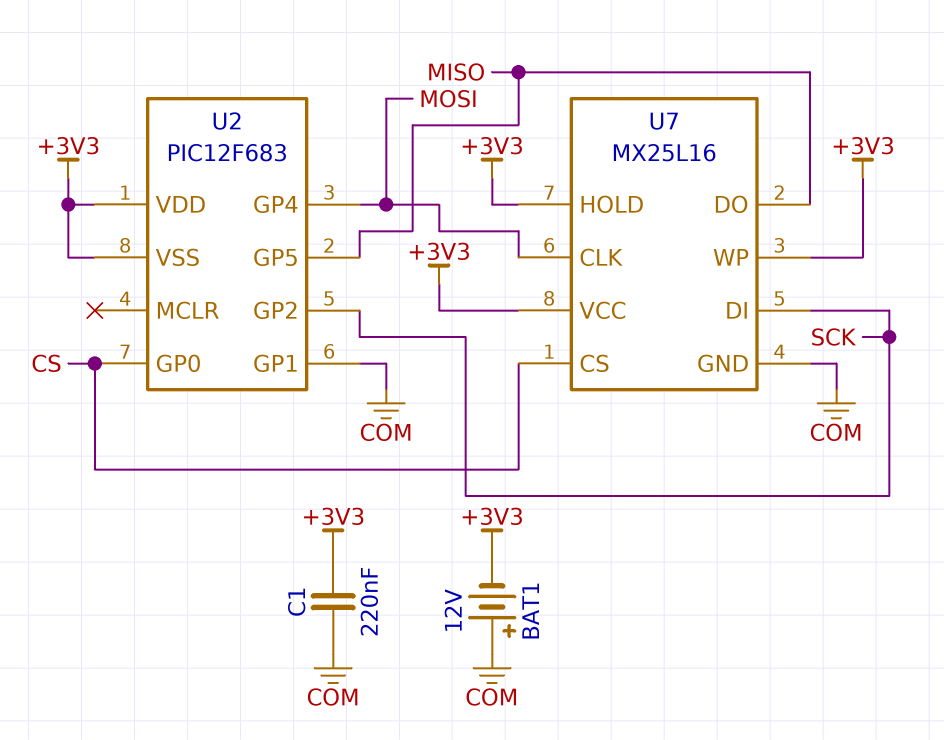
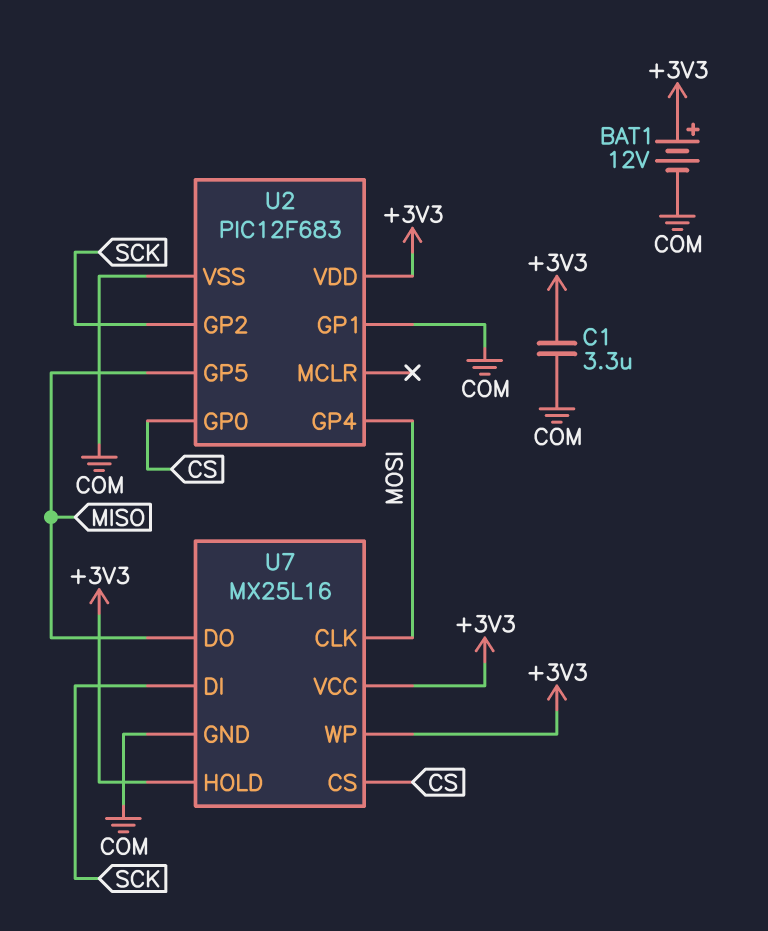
BAT1: 12V (plus COM, minus +3V3) -> 12V (plus +3V3, minus COM)
C1: 220nF (+3V3, COM) -> 3.3uF (+3V3, COM)
U2 pin VSS: +3V3 -> COM

